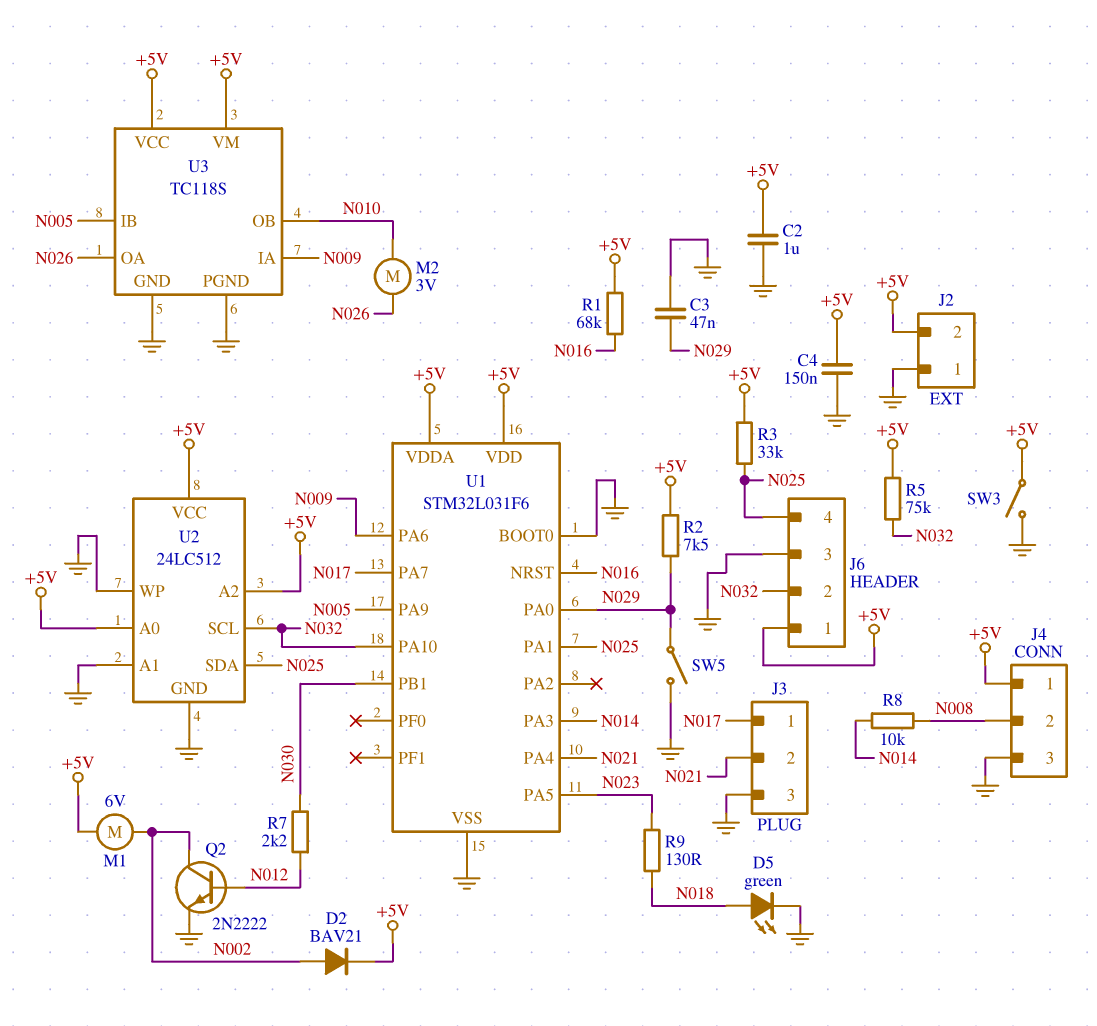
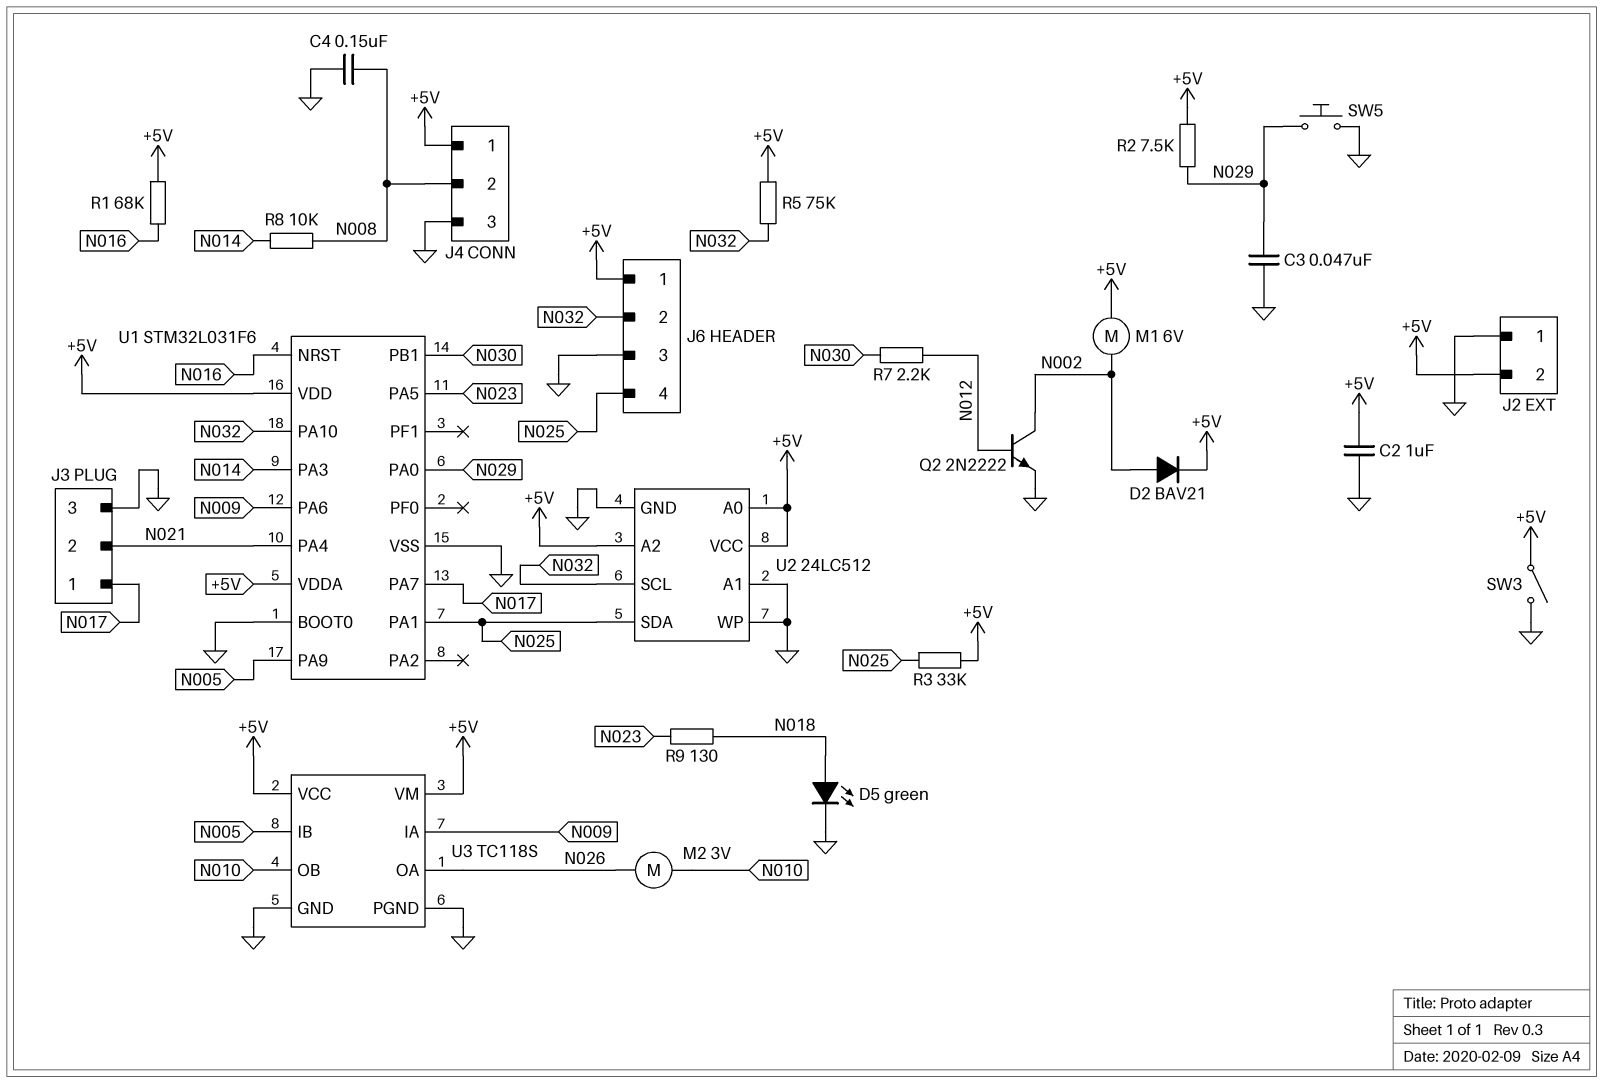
C4: 150nF (+5V, GND) -> 150nF (GND, N008)
SW5: switch (GND, N029) -> button (GND, N029)

